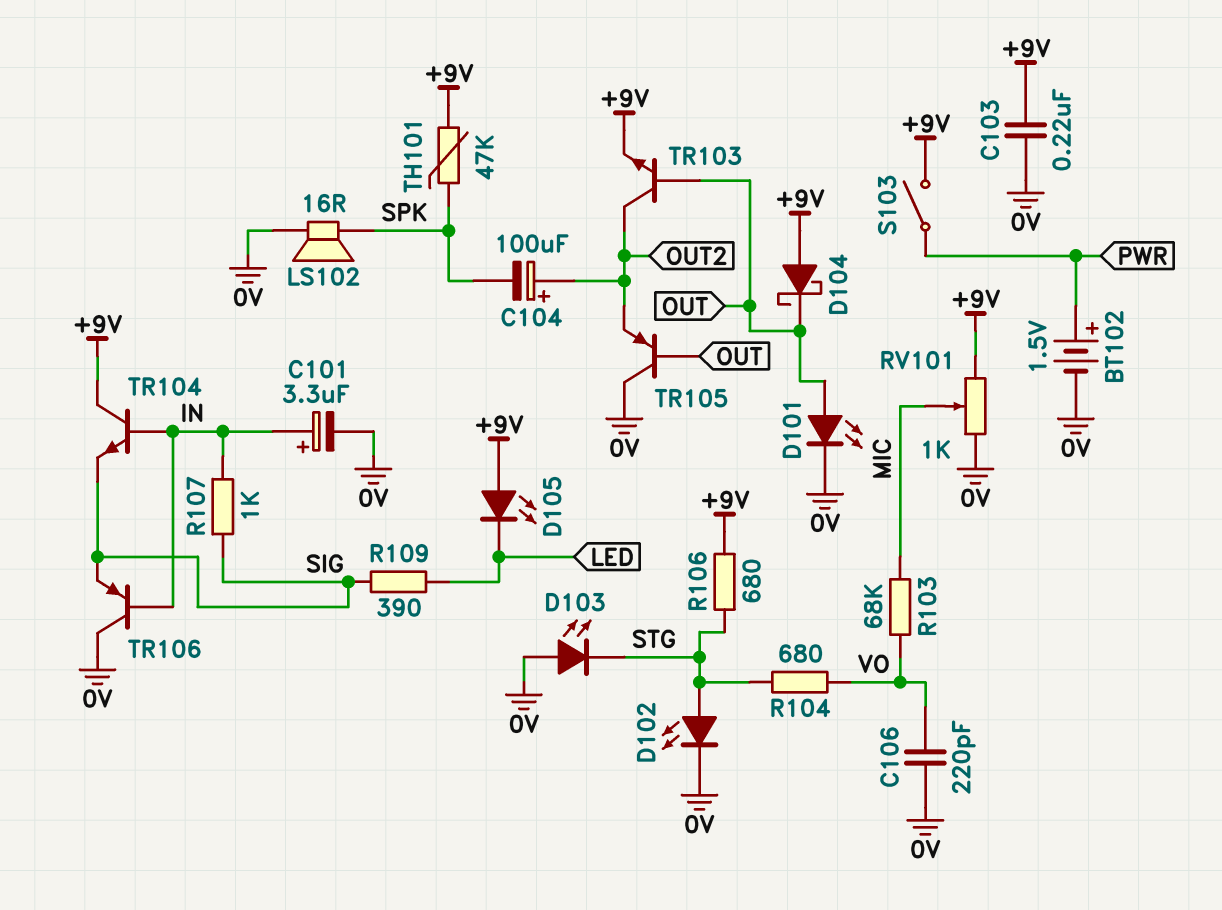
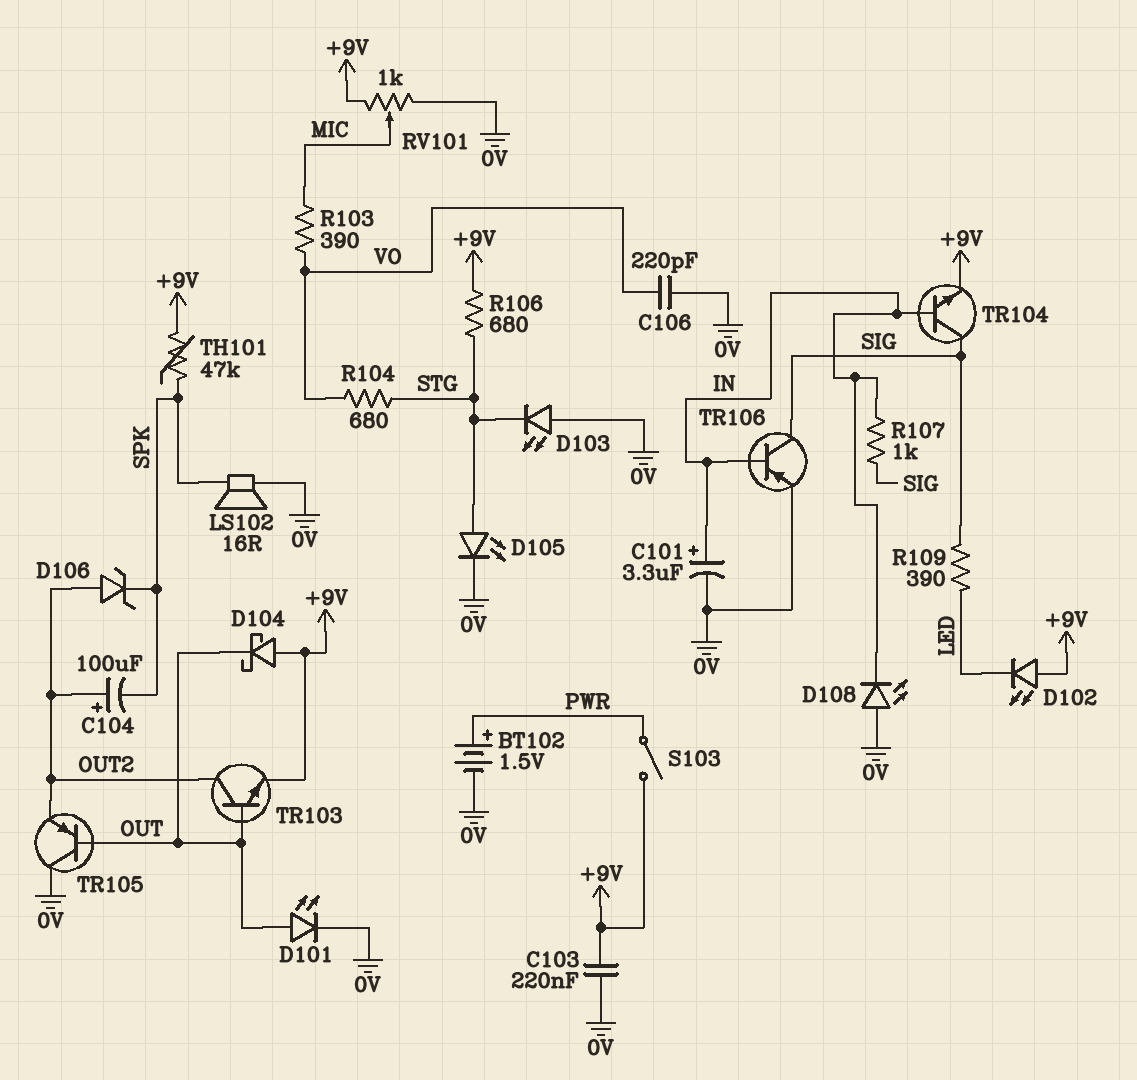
D102: LED (A STG, K 0V) -> LED (A +9V, K LED)
D105: LED (A +9V, K LED) -> LED (A STG, K 0V)
D106: none -> zener (A OUT2, K SPK)
D108: none -> LED (A 0V, K IN)
R103: 68k (MIC, VO) -> 390 (MIC, VO)
TR104: NPN (B IN, C +9V, E SIG) -> NPN (B IN, C SIG, E +9V)
TR106: PNP (B IN, C 0V, E SIG) -> PNP (B IN, C SIG, E 0V)

